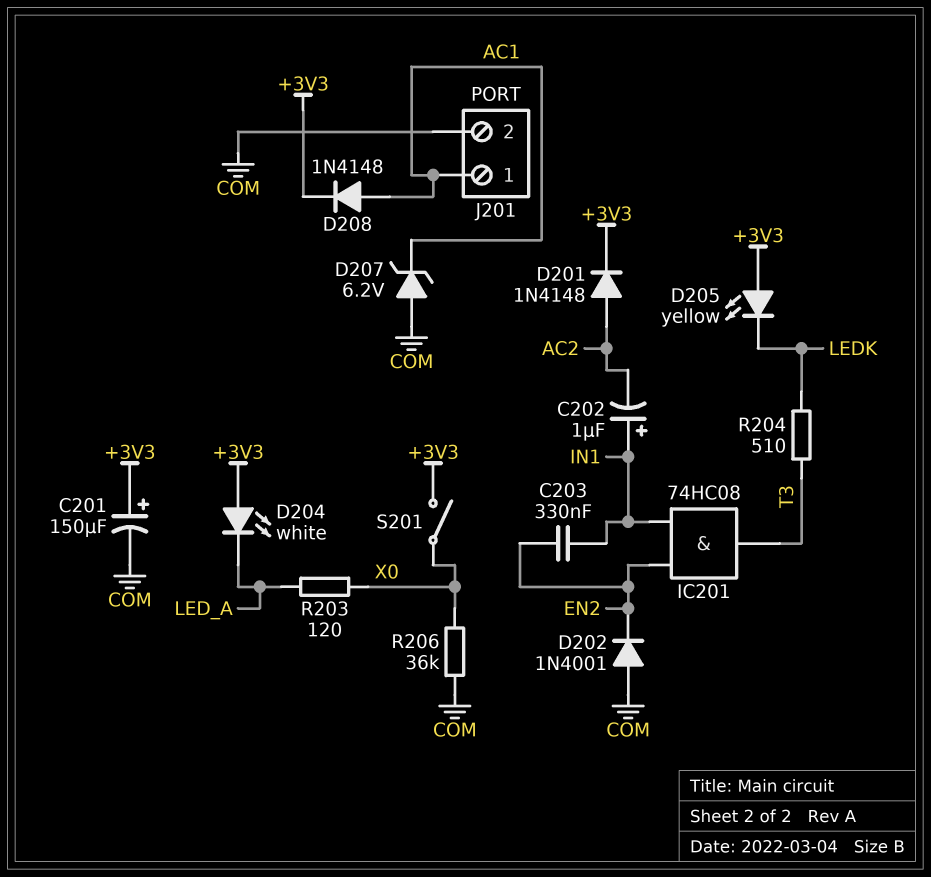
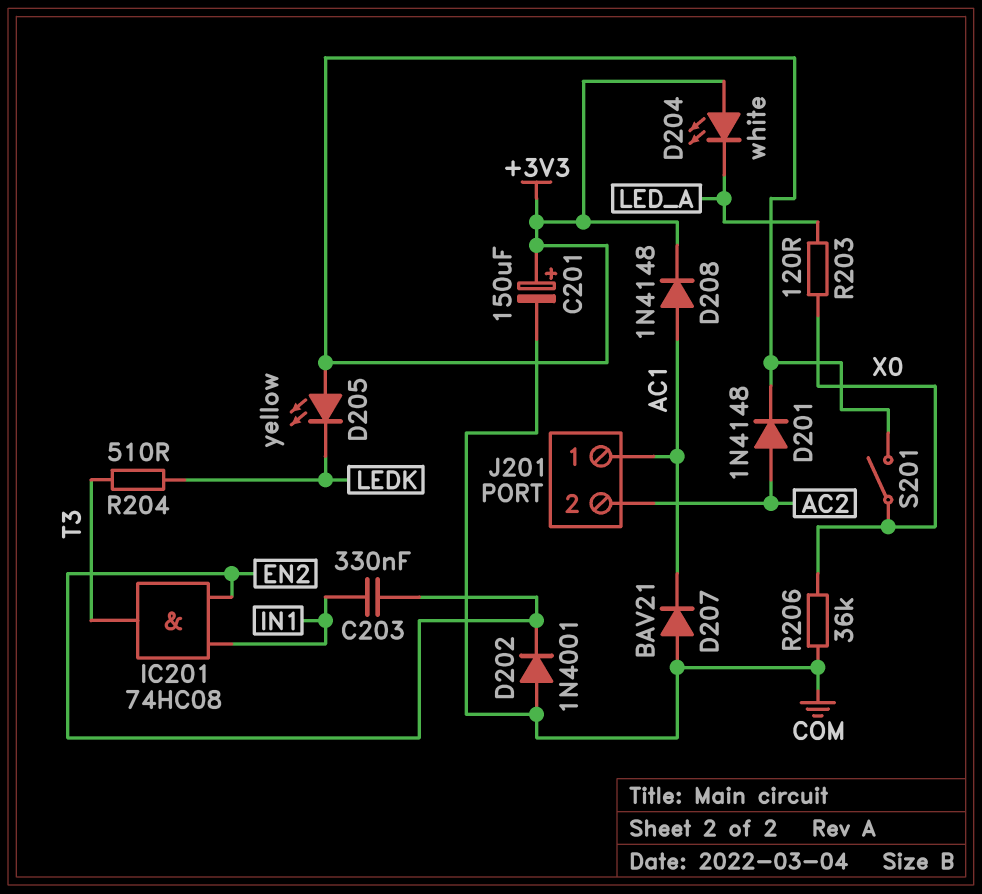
C202: 1uF (plus IN1, minus AC2) -> none
D207: zener 6.2V (A COM, K AC1) -> diode BAV21 (A COM, K AC1)
J201 pin 2: COM -> AC2

